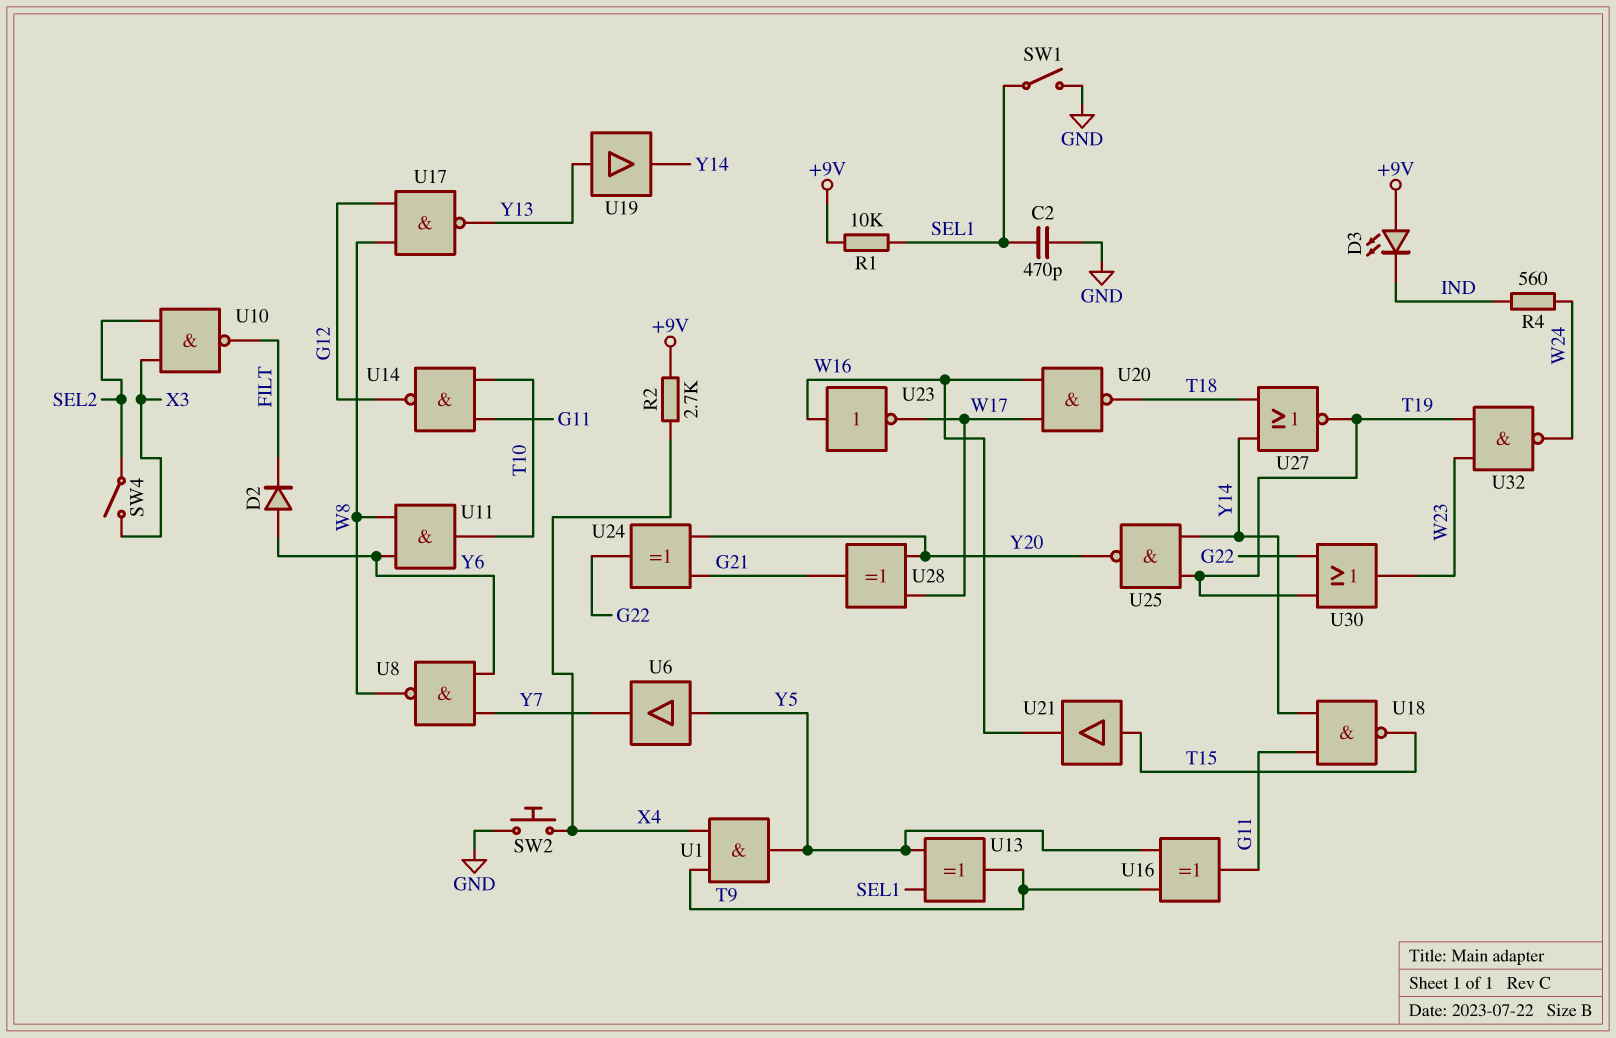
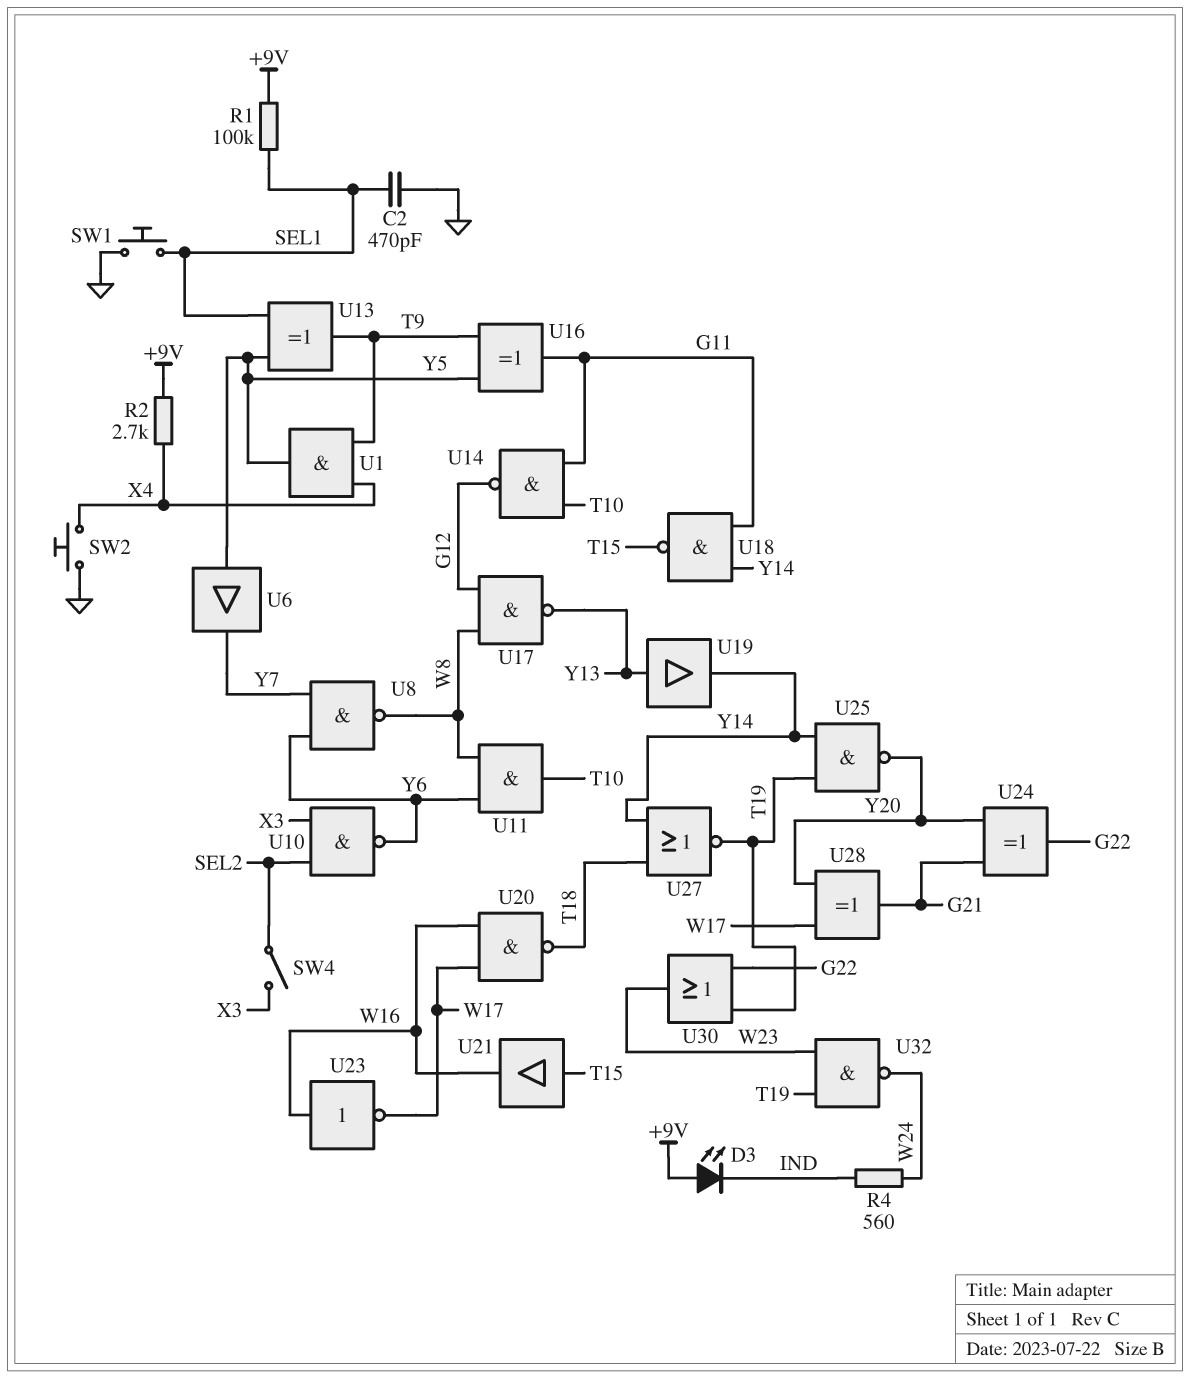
D2: diode (A Y6, K FILT) -> none
R1: 10k (+9V, SEL1) -> 100k (+9V, SEL1)
SW1: switch (GND, SEL1) -> button (GND, SEL1)
U10: NAND (in SEL2, in X3, out FILT) -> NAND (in SEL2, in X3, out Y6)

